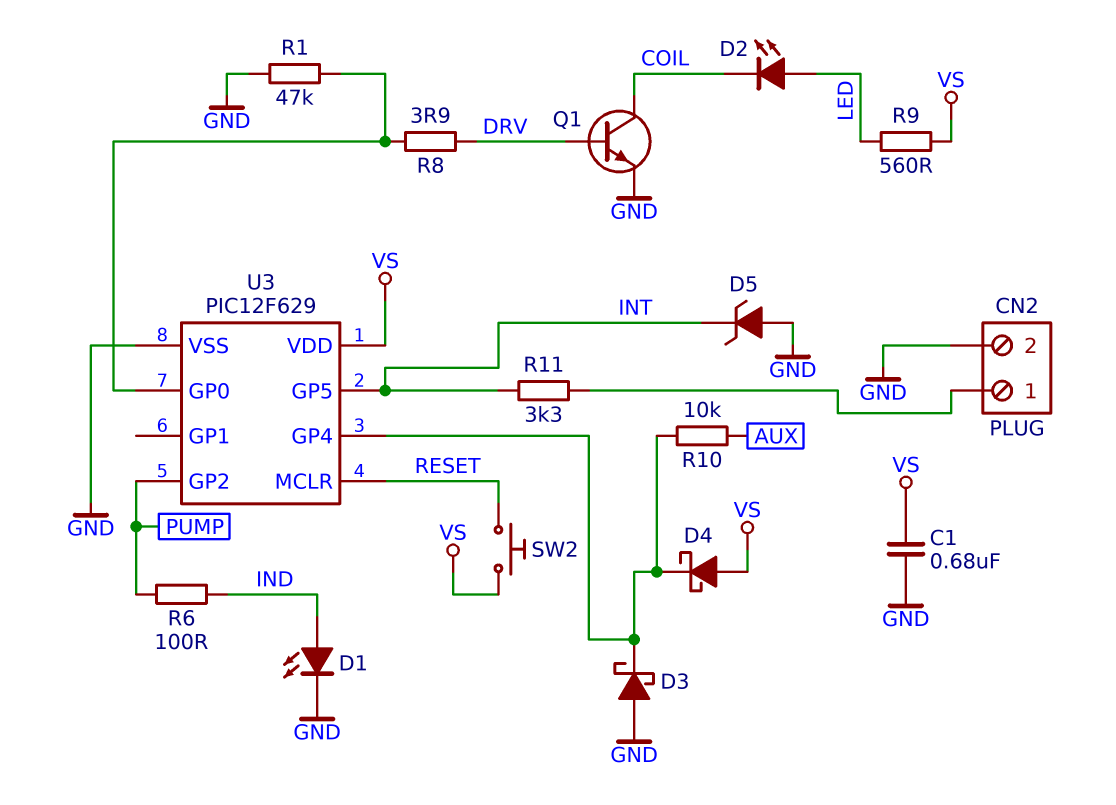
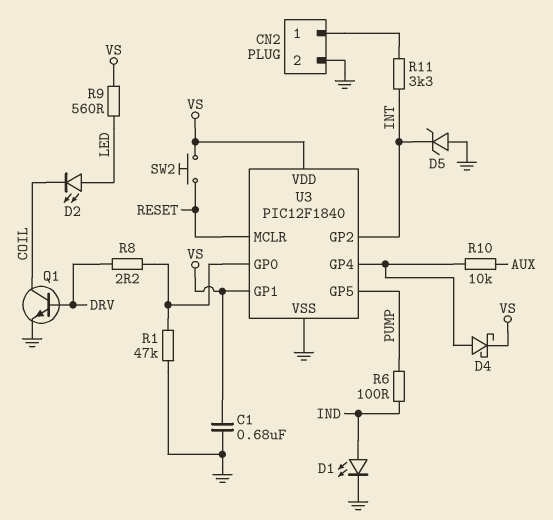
D3: schottky (A GND, K U3/GP4) -> none
D4: schottky (A VS, K U3/GP4) -> schottky (A U3/GP4, K VS)
R8: 3.9 (DRV, U3/GP0) -> 2.2 (DRV, U3/GP0)
U3: PIC12F629 -> PIC12F1840
U3 pin GP1: none -> VS
U3 pin GP2: PUMP -> INT
U3 pin GP5: INT -> PUMP

